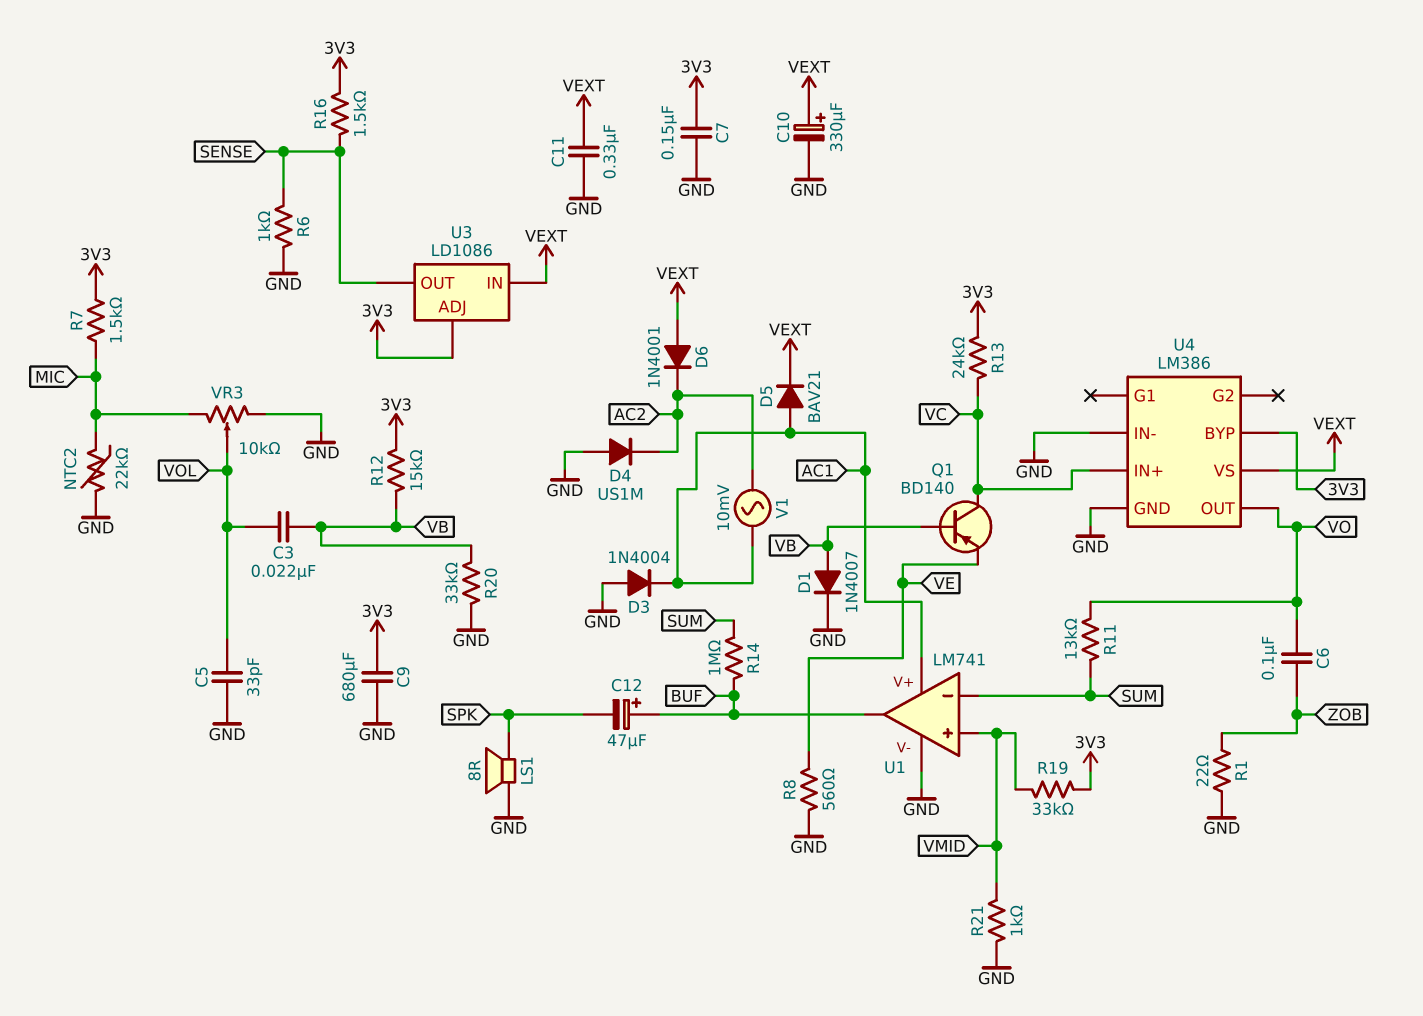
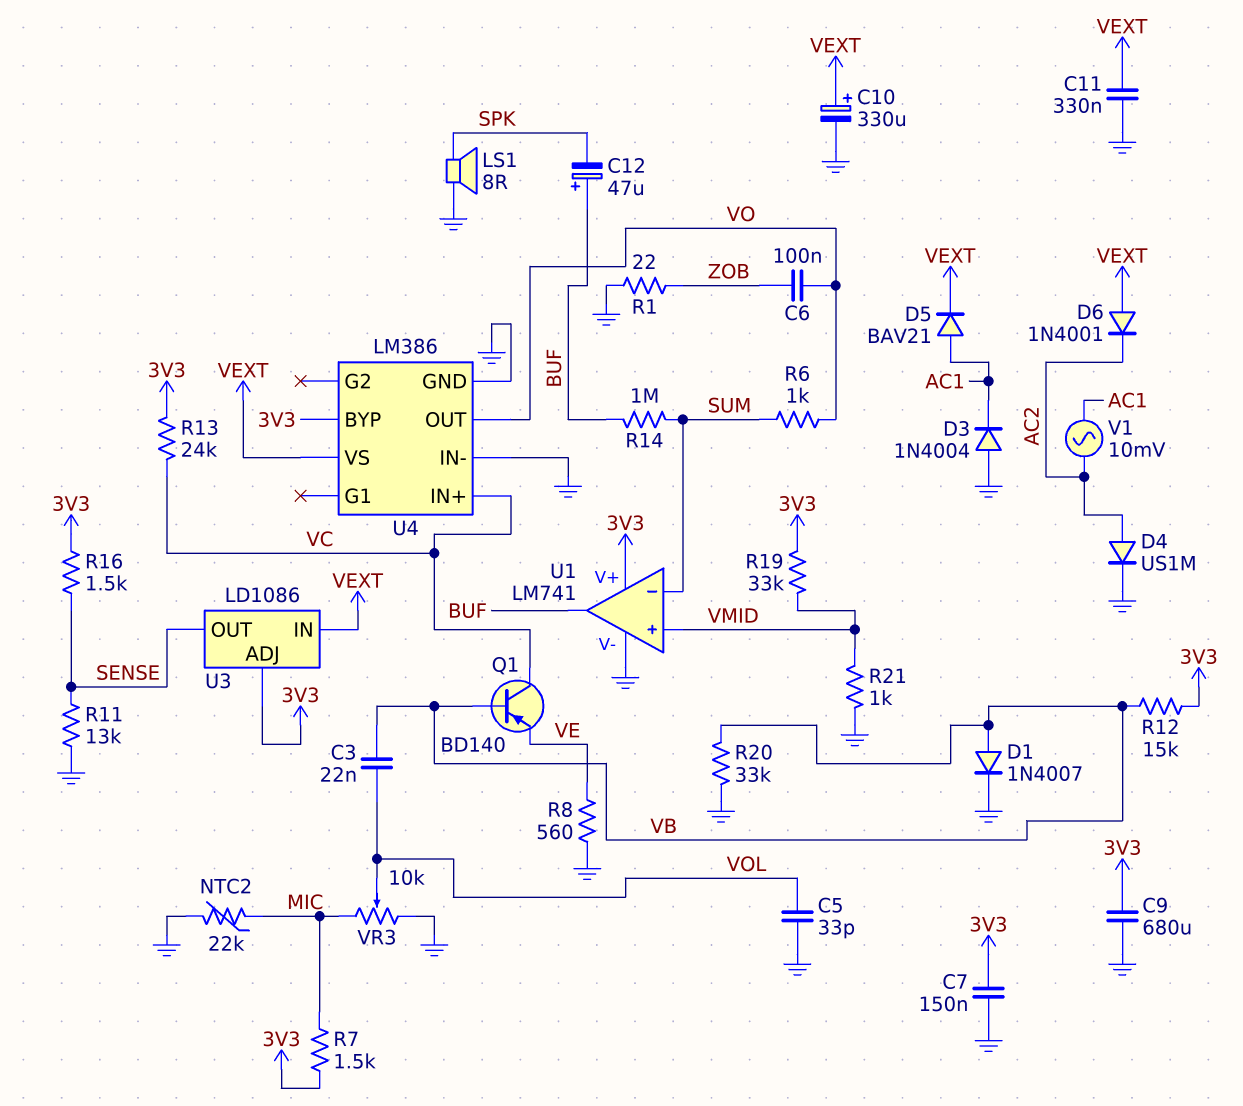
D4: diode US1M (A GND, K AC2) -> diode US1M (A AC2, K GND)
R6: 1k (GND, SENSE) -> 1k (SUM, VO)
R11: 13k (SUM, VO) -> 13k (GND, SENSE)
U1 pin V+: AC1 -> 3V3

